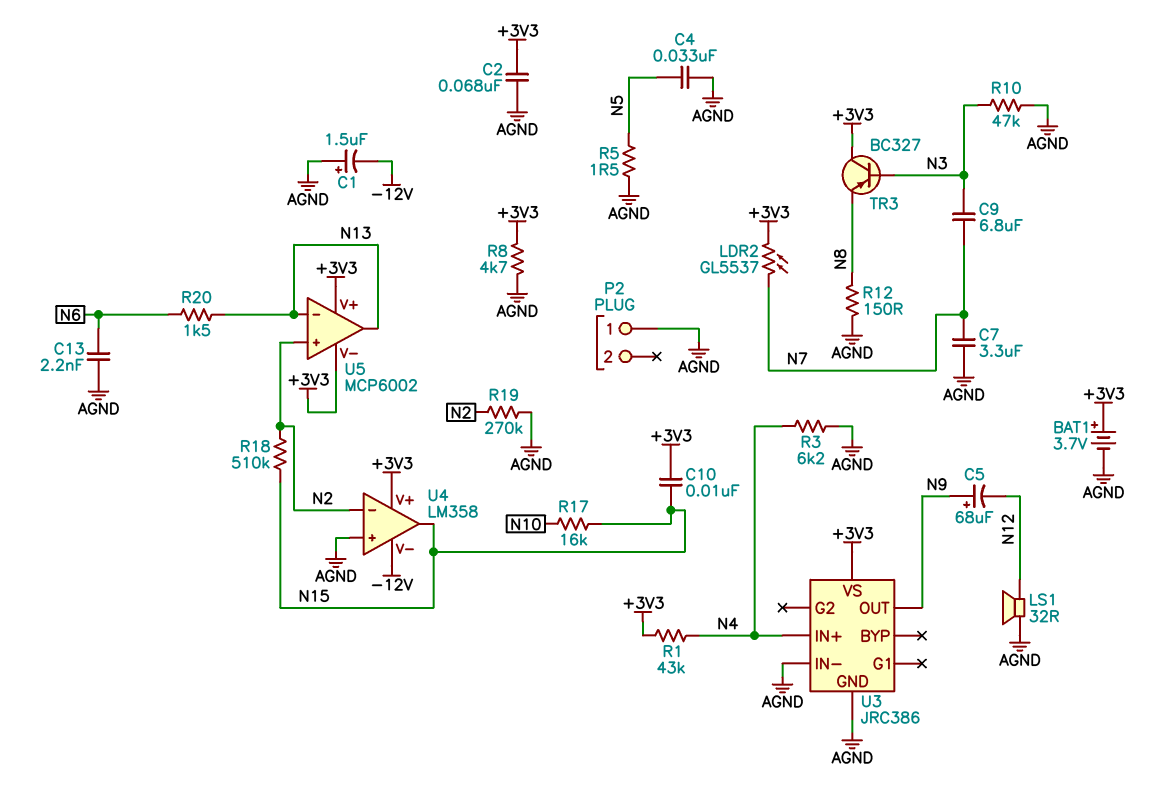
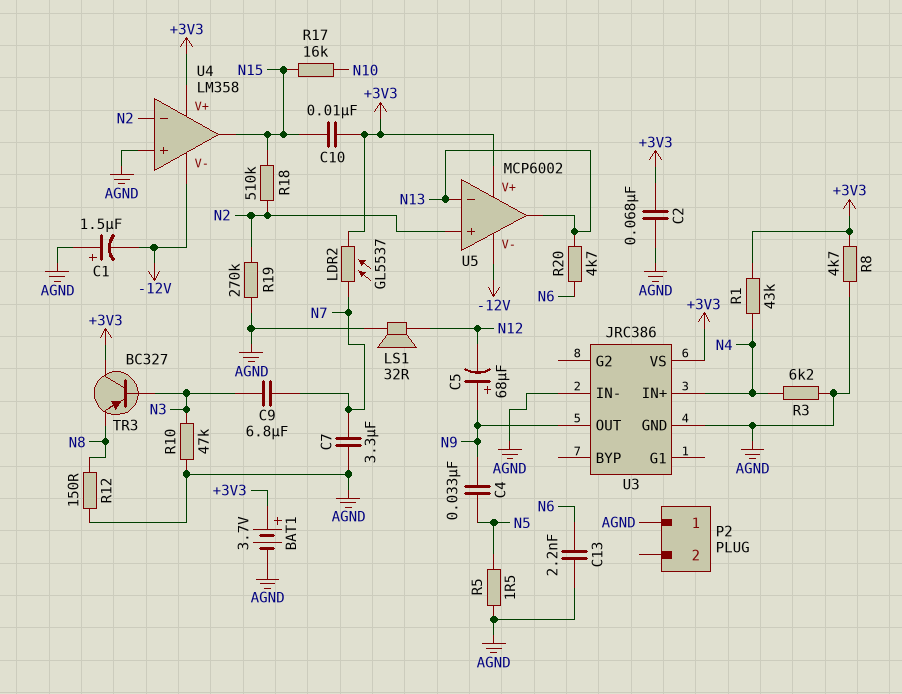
C4: 33nF (AGND, N5) -> 33nF (N5, N9)
R20: 1.5k (N6, N13) -> 4.7k (N6, N13)
U5 pin V-: +3V3 -> -12V

